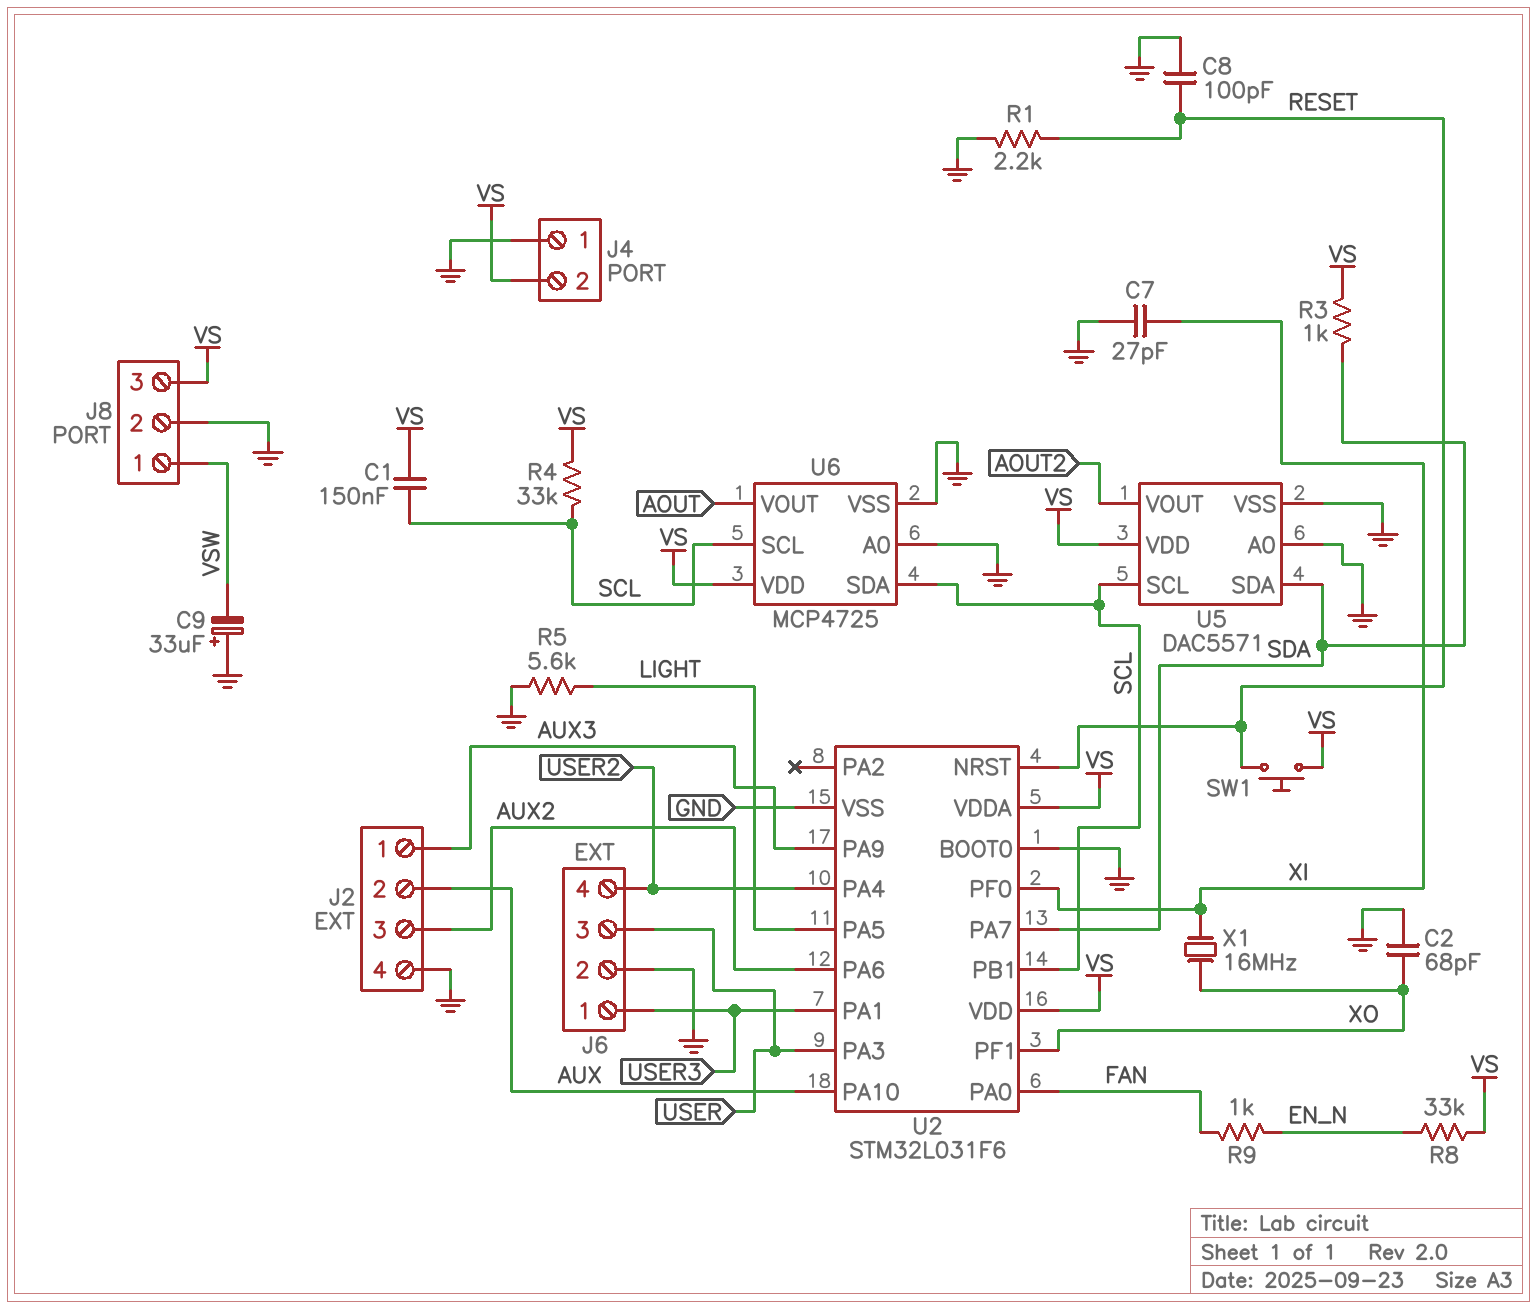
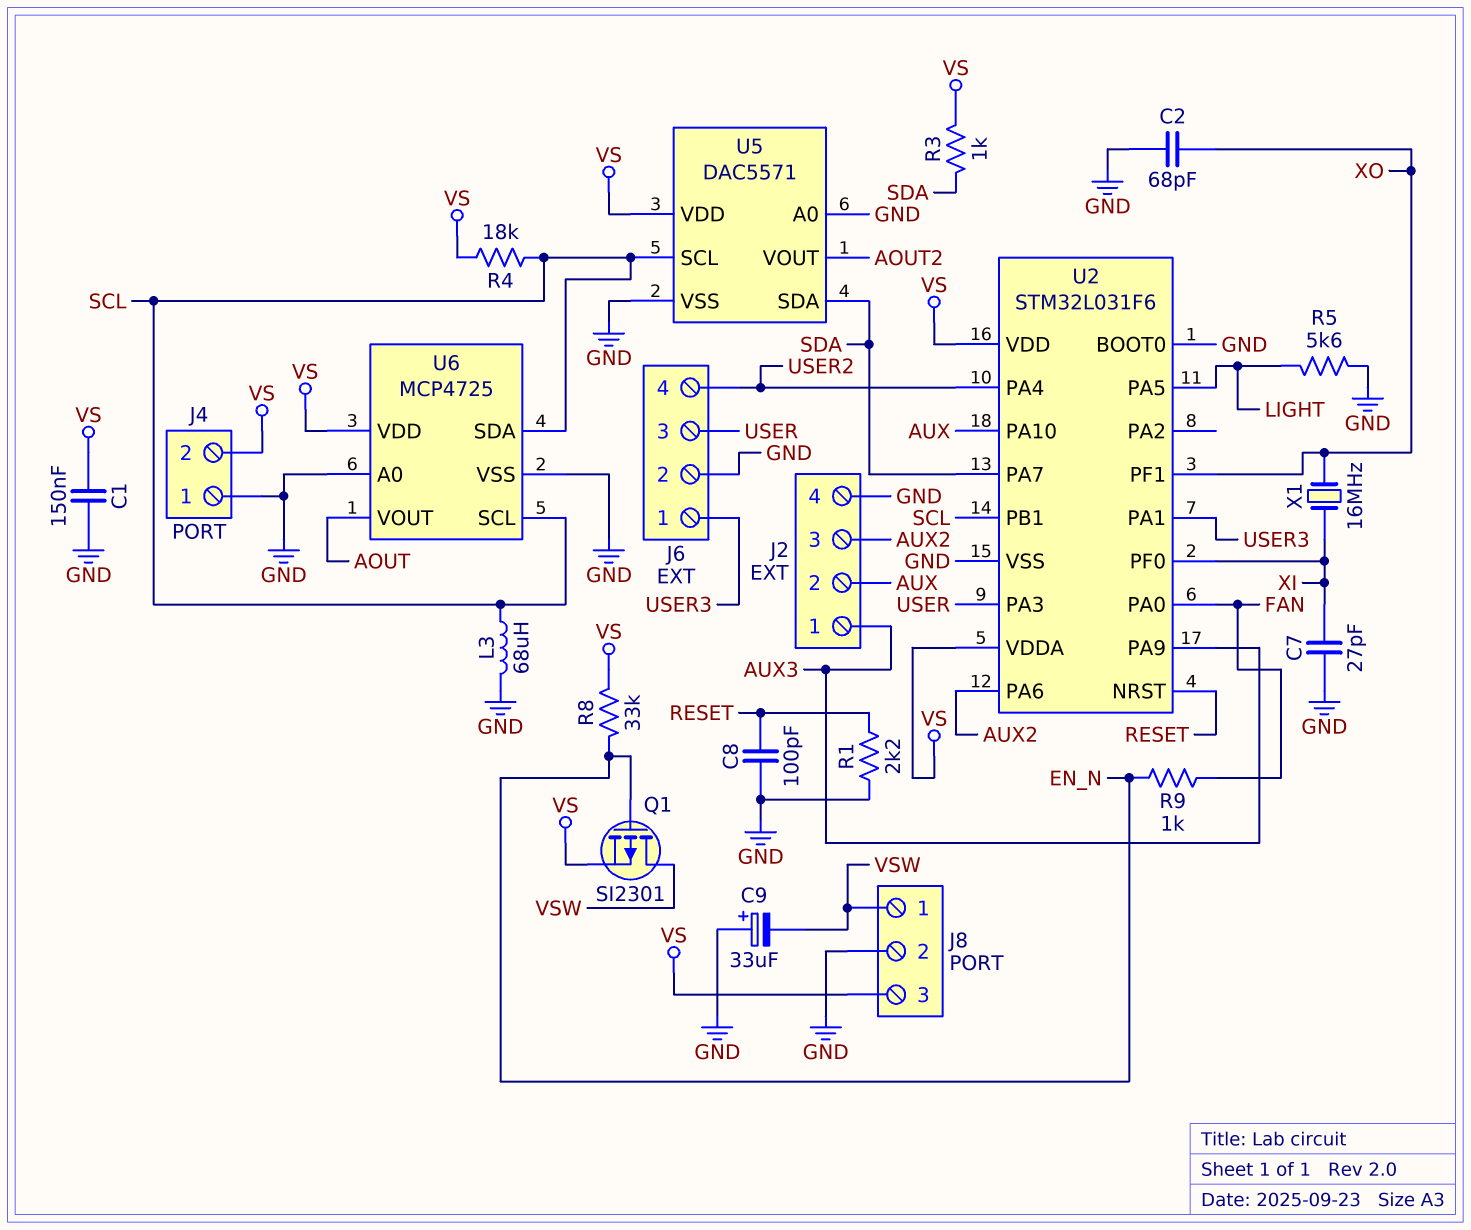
C1: 150nF (SCL, VS) -> 150nF (GND, VS)
L3: none -> 68uH (GND, SCL)
Q1: none -> PMOS SI2301 (G EN_N, D VSW, S VS)
R4: 33k (SCL, VS) -> 18k (SCL, VS)
SW1: button (RESET, VS) -> none

